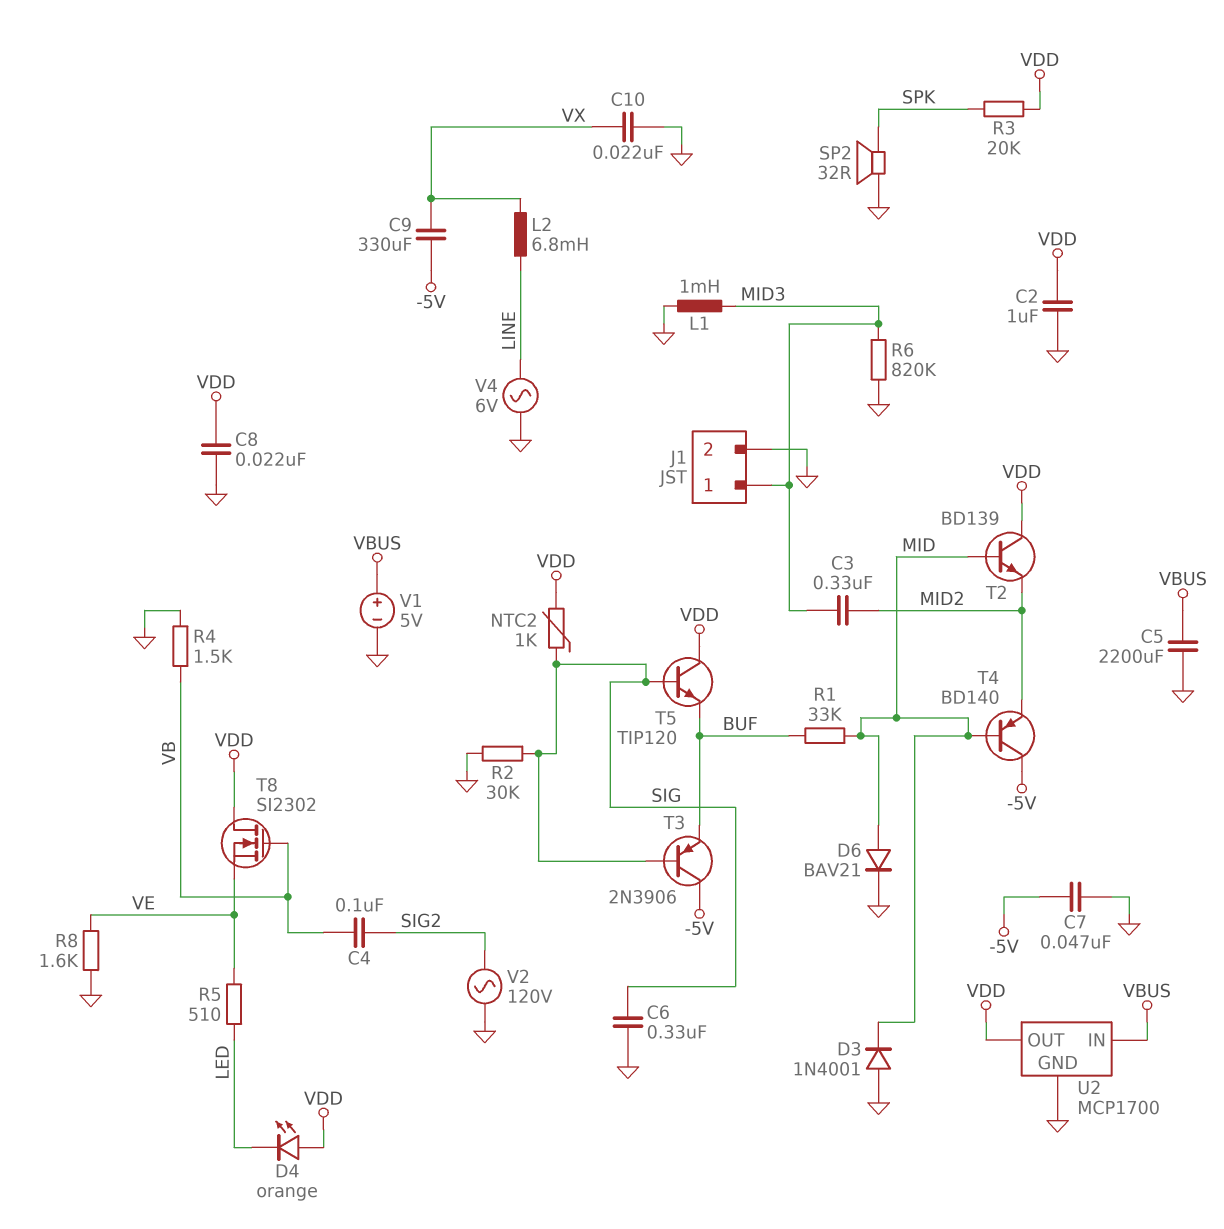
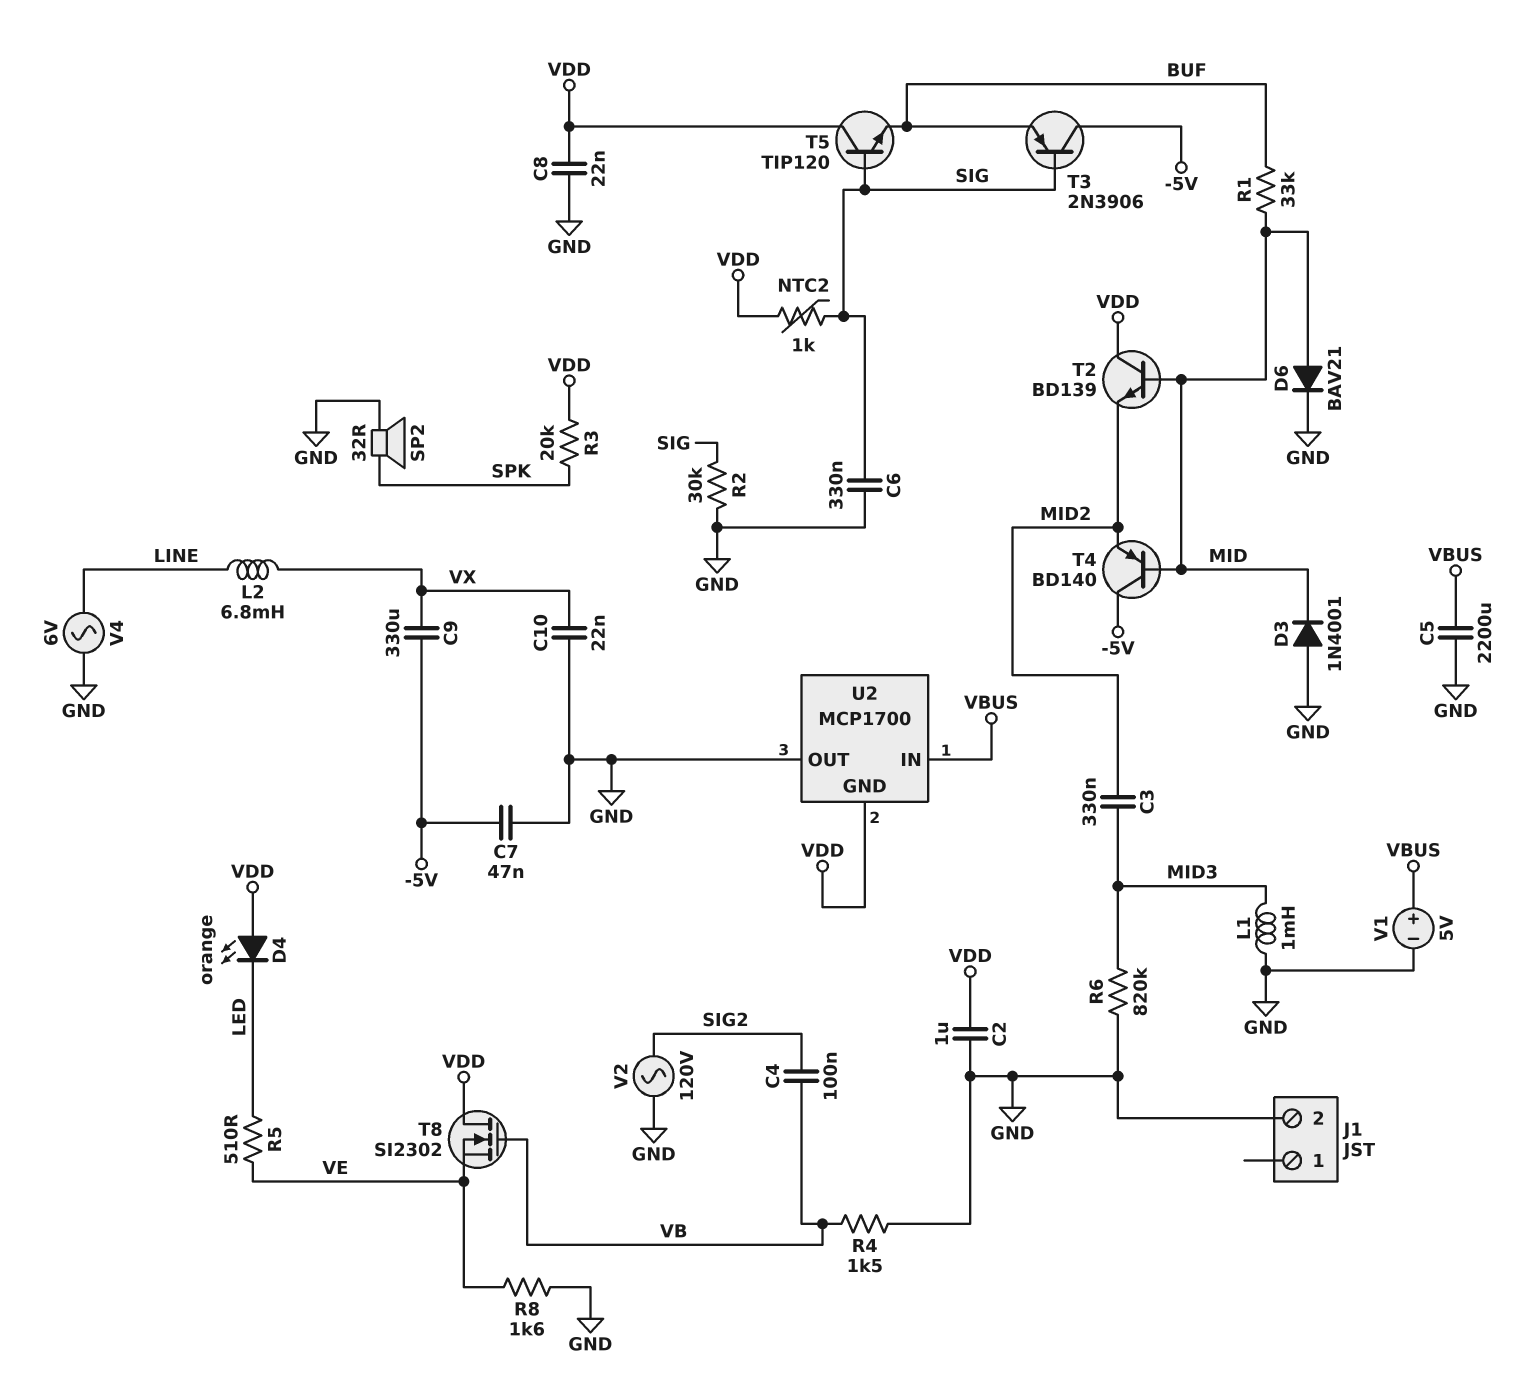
J1 pin 1: MID3 -> none
U2 pin GND: GND -> VDD
U2 pin OUT: VDD -> GND

